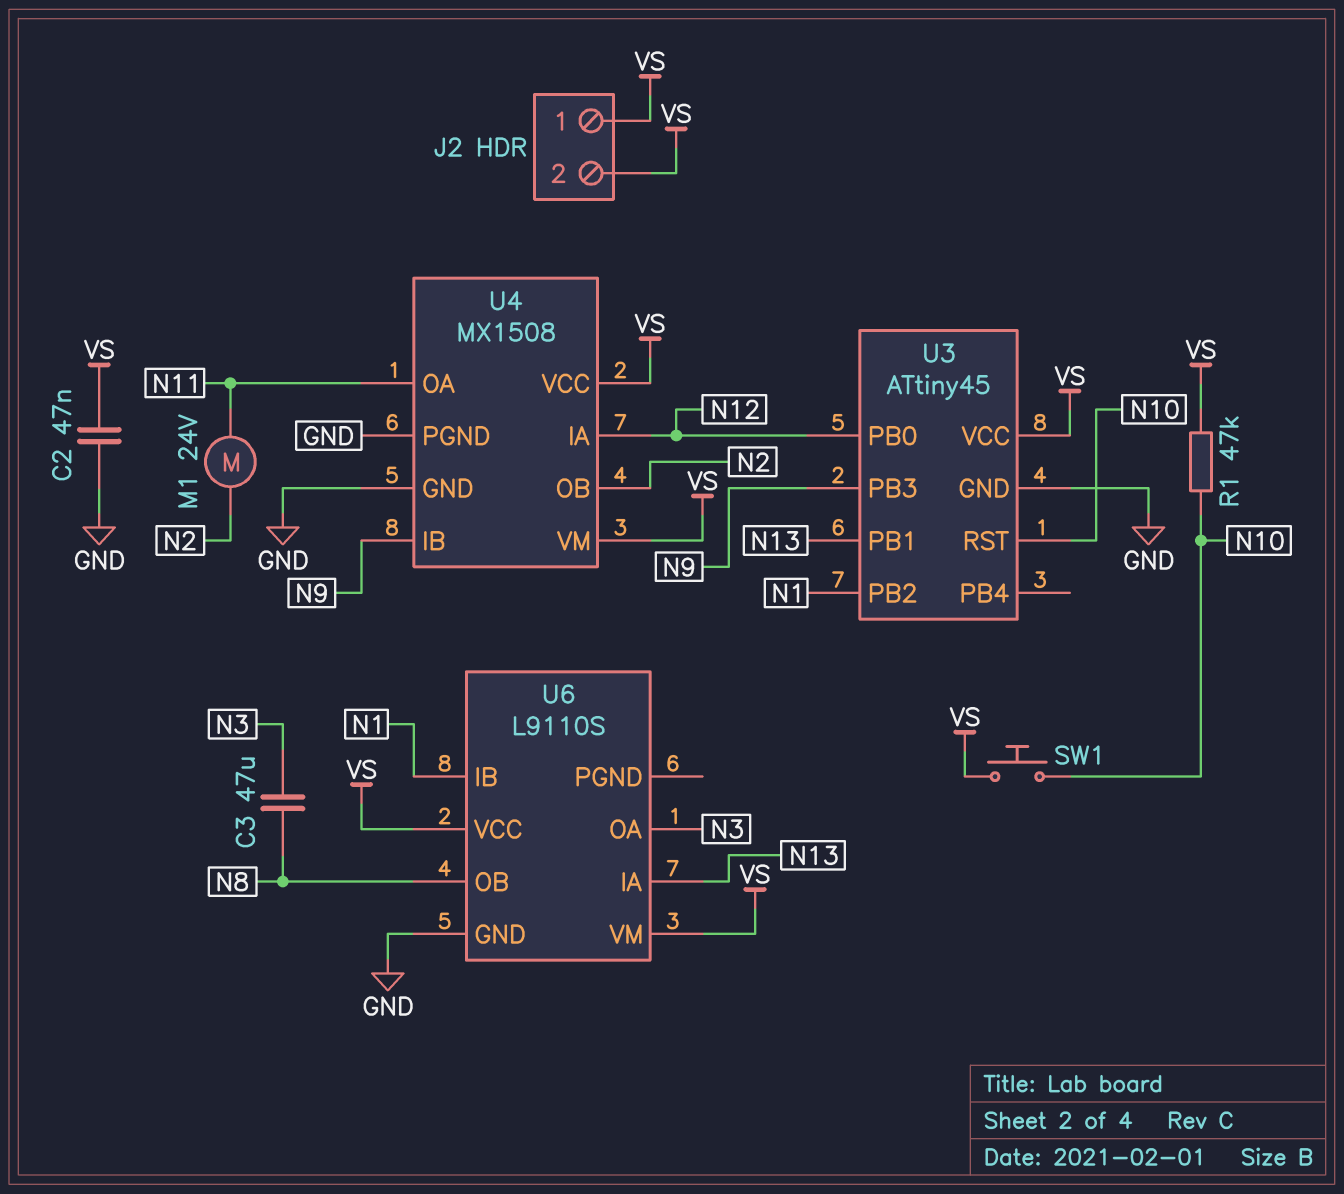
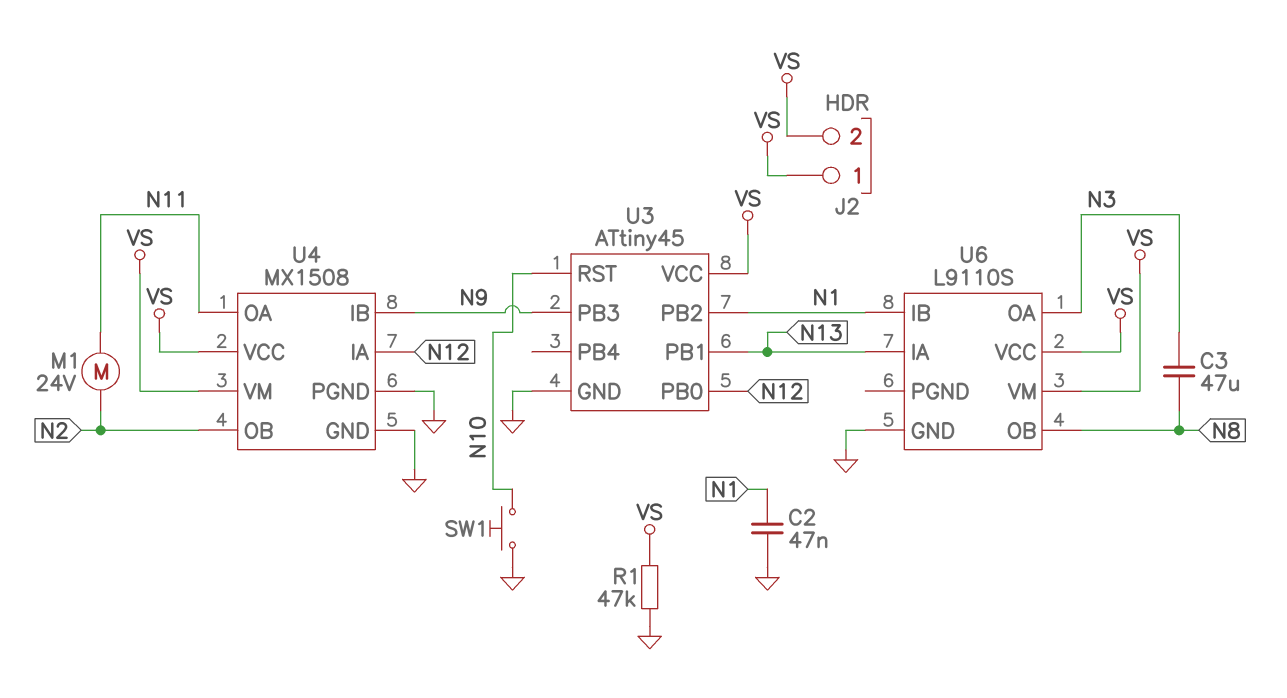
C2: 47nF (GND, VS) -> 47nF (GND, N1)
R1: 47k (N10, VS) -> 47k (GND, VS)
SW1: button (N10, VS) -> button (GND, N10)

